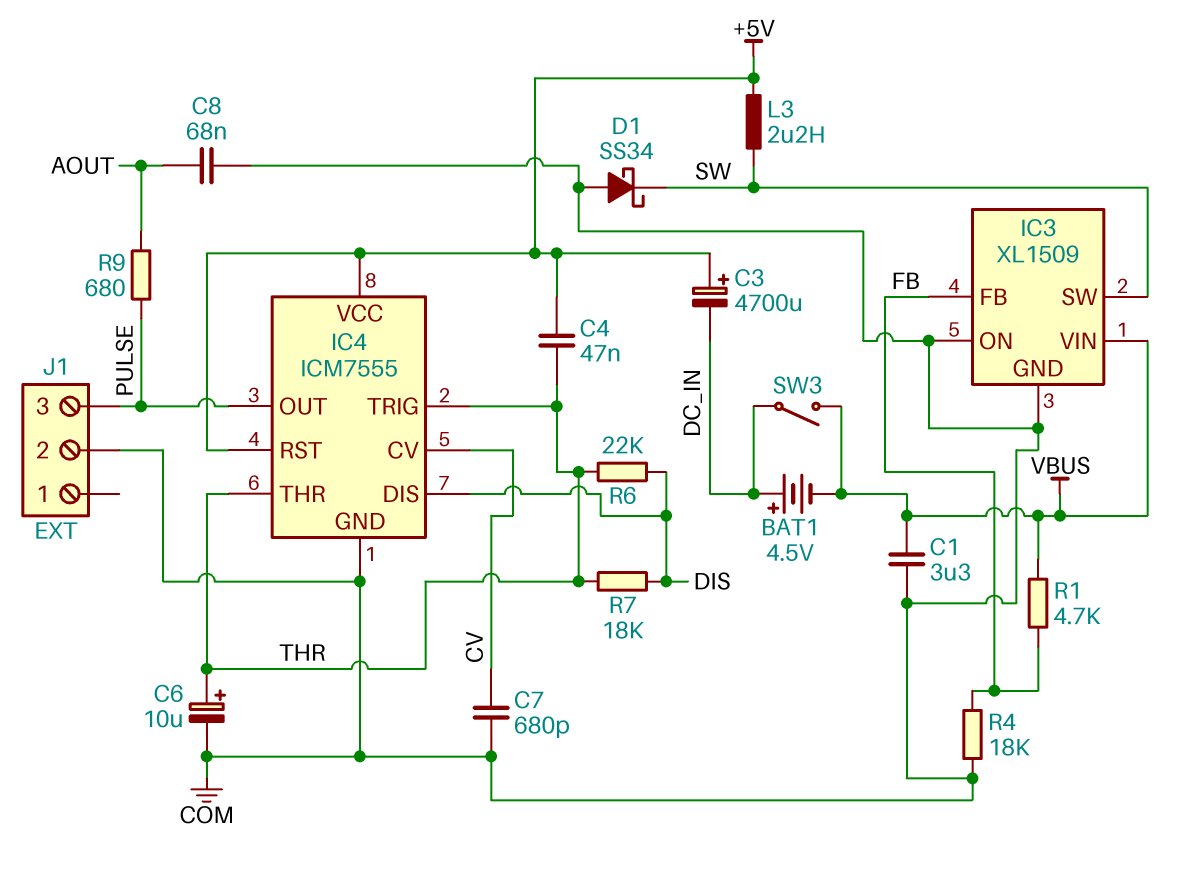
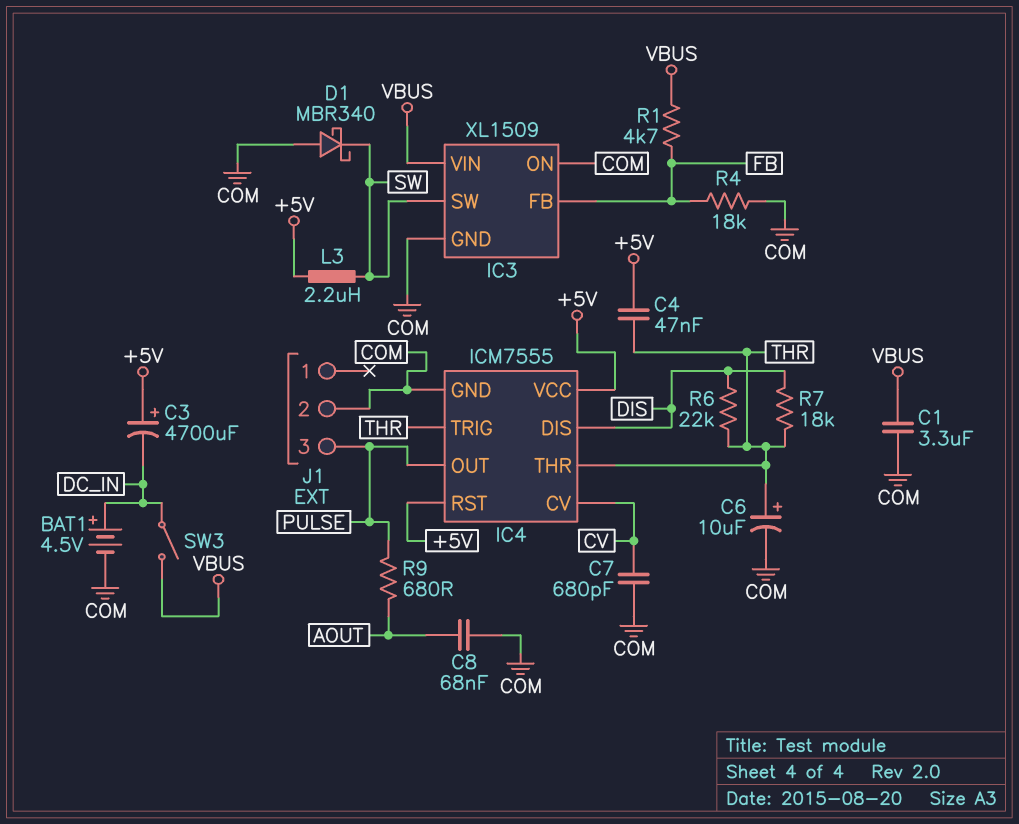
BAT1: 4.5V (plus DC_IN, minus VBUS) -> 4.5V (plus DC_IN, minus COM)
D1: schottky SS34 (A COM, K SW) -> schottky MBR340 (A COM, K SW)

